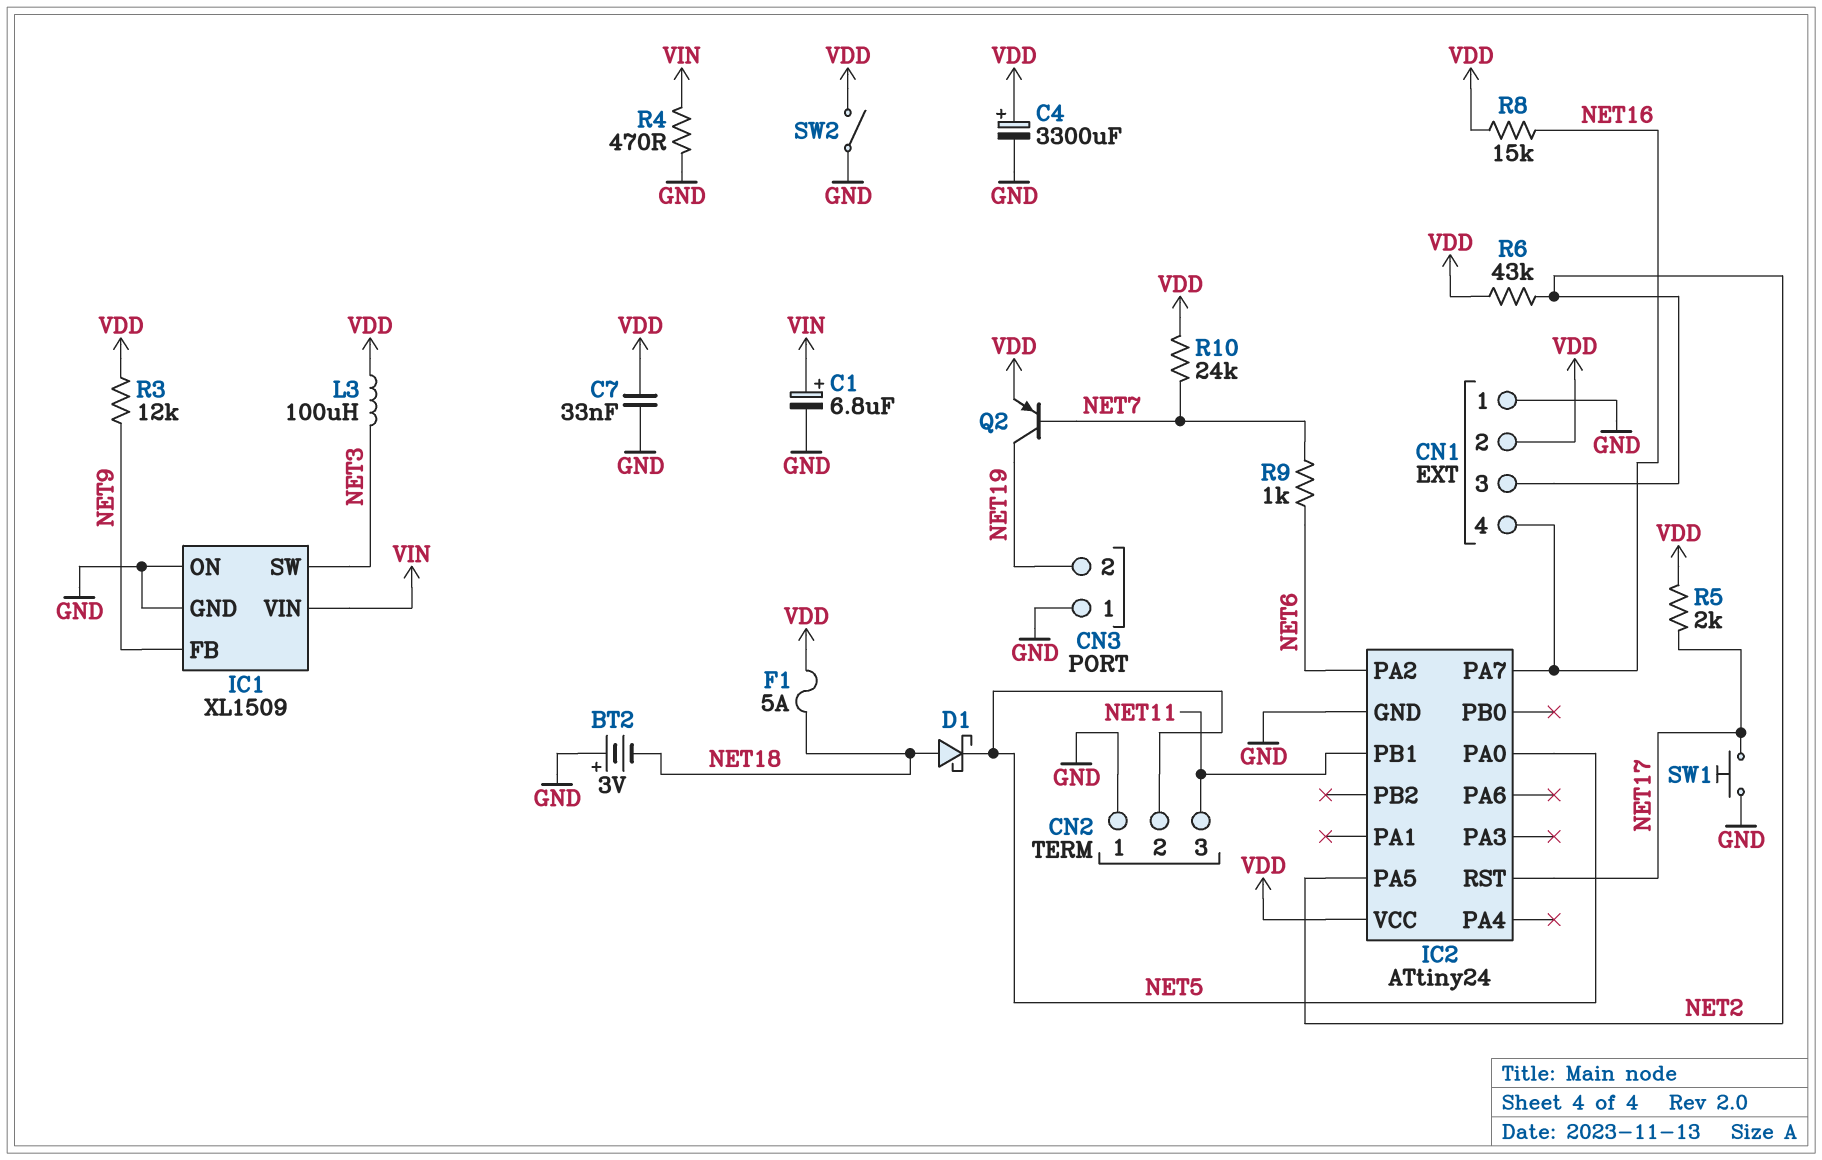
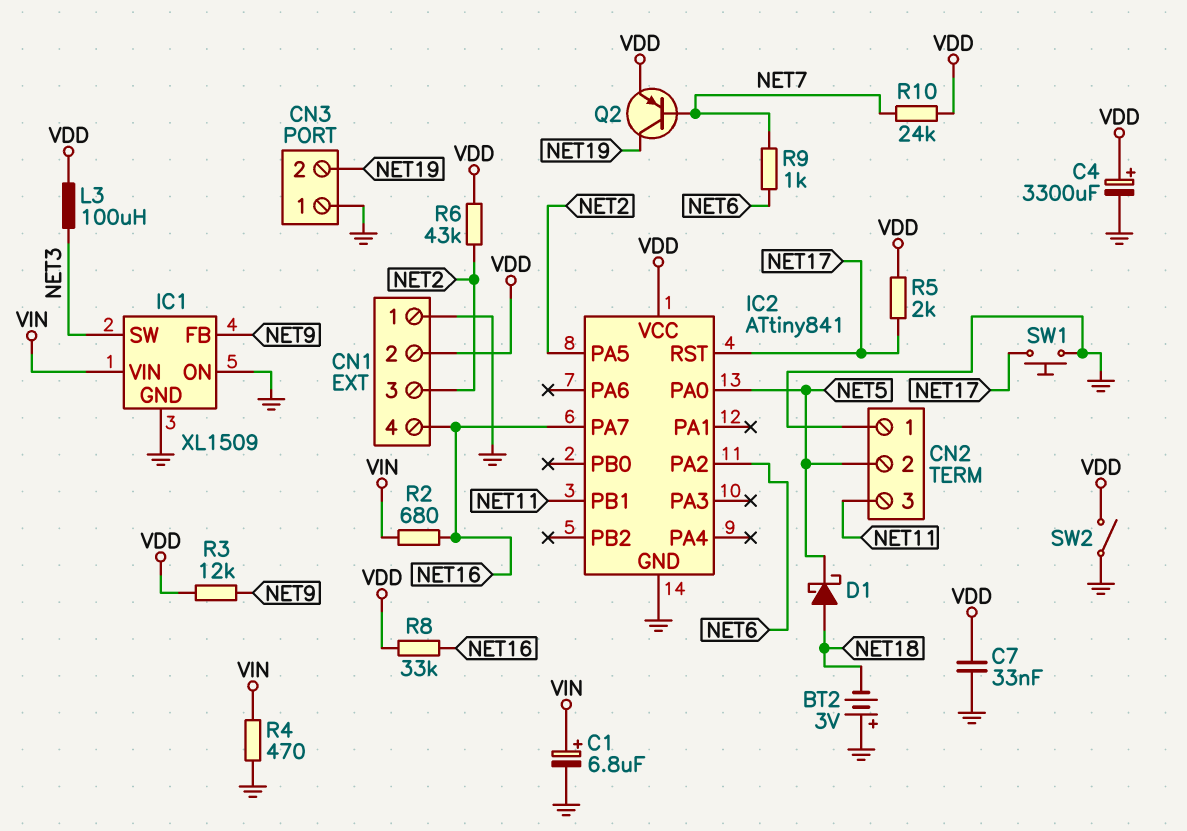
F1: 5A (NET18, VDD) -> none
IC2: ATtiny24 -> ATtiny841
R2: none -> 680 (NET16, VIN)
R8: 15k (NET16, VDD) -> 33k (NET16, VDD)

